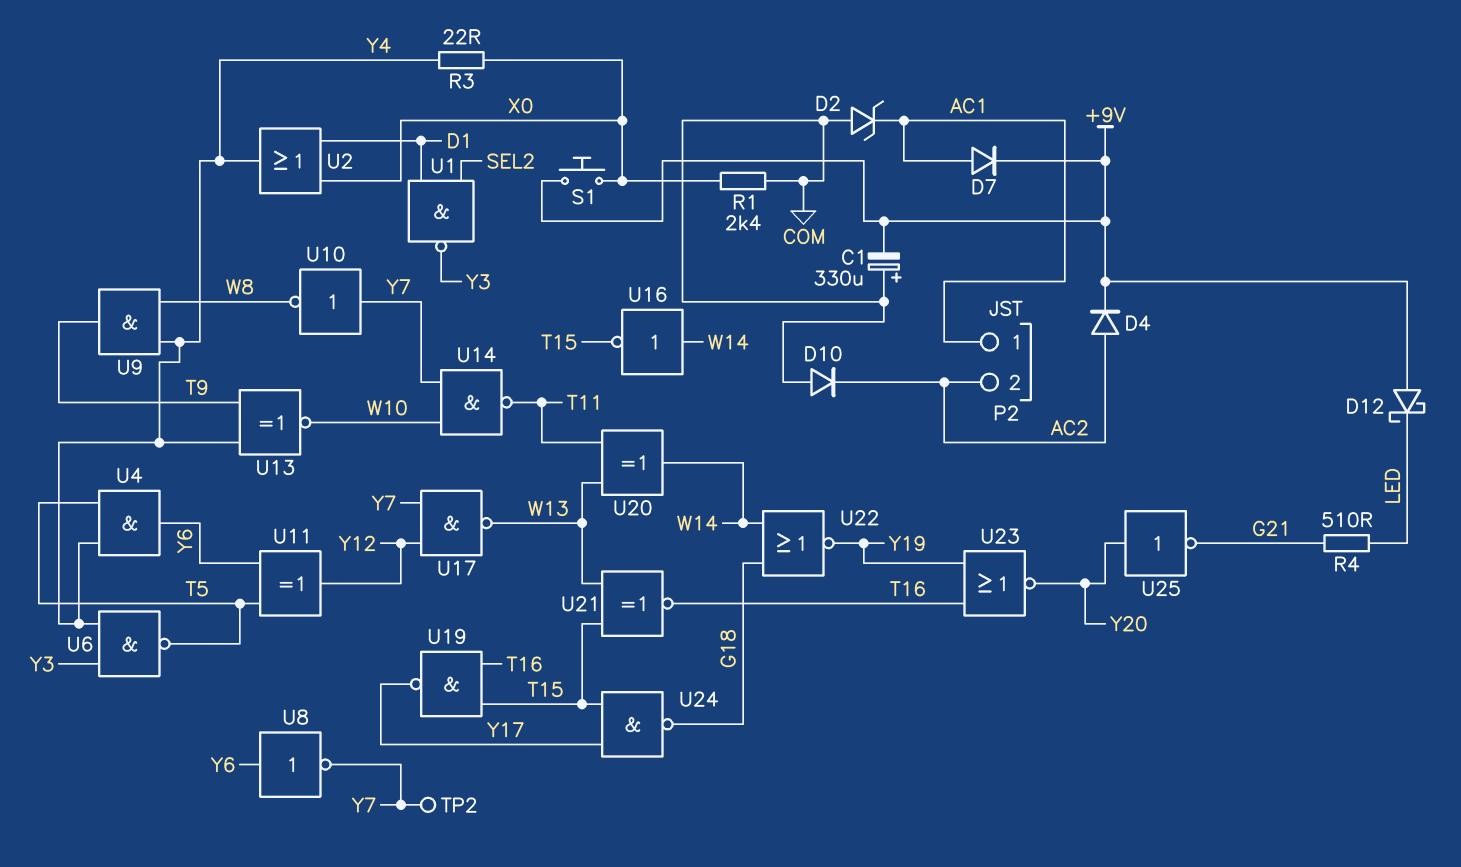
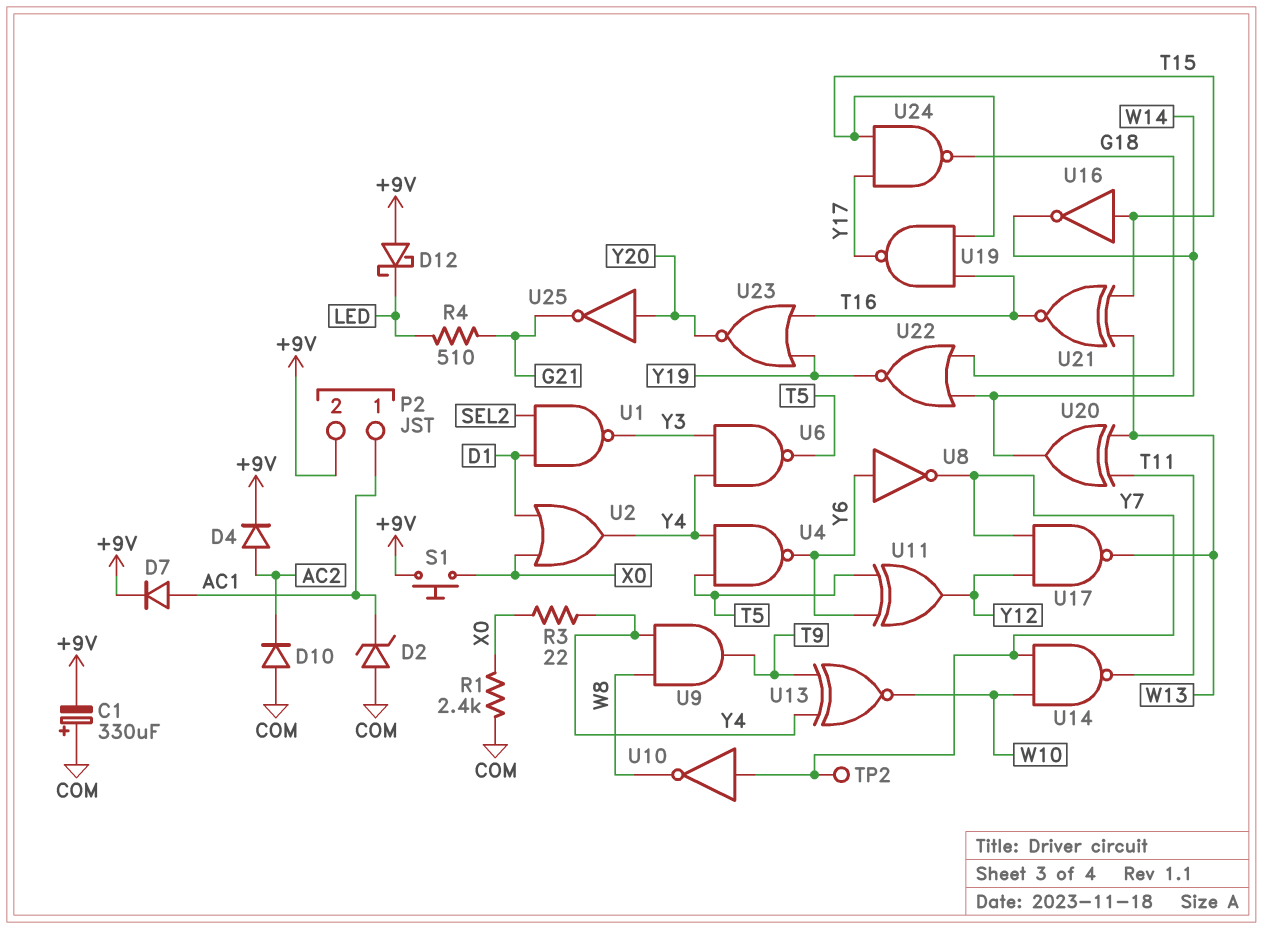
P2 pin 2: AC2 -> +9V
U4: AND (in T5, in Y4, out Y6) -> NAND (in T5, in Y4, out Y6)
U16: NOT (in W14, out T15) -> NOT (in T15, out W14)

